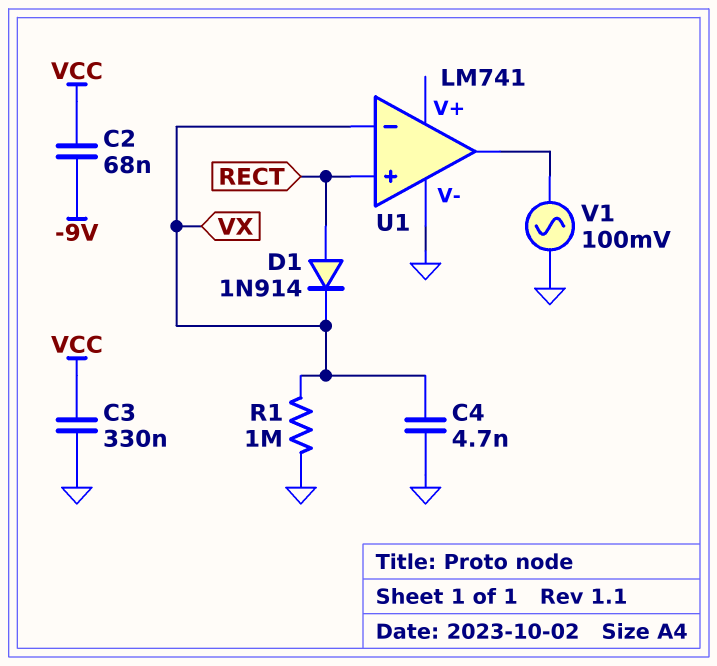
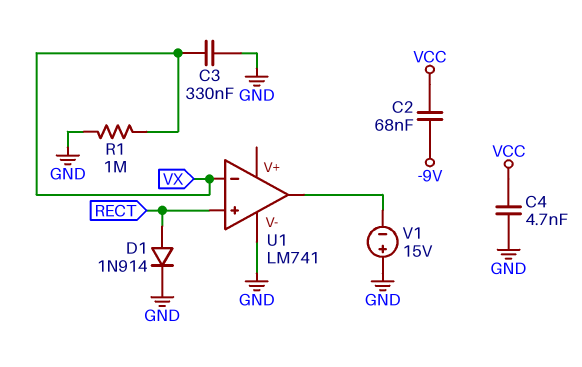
C3: 330nF (GND, VCC) -> 330nF (GND, VX)
C4: 4.7nF (GND, VX) -> 4.7nF (GND, VCC)
D1: diode 1N914 (A RECT, K VX) -> diode 1N914 (A RECT, K GND)
V1: AC 100mV (GND, U1/out) -> 15V (plus GND, minus U1/out)

